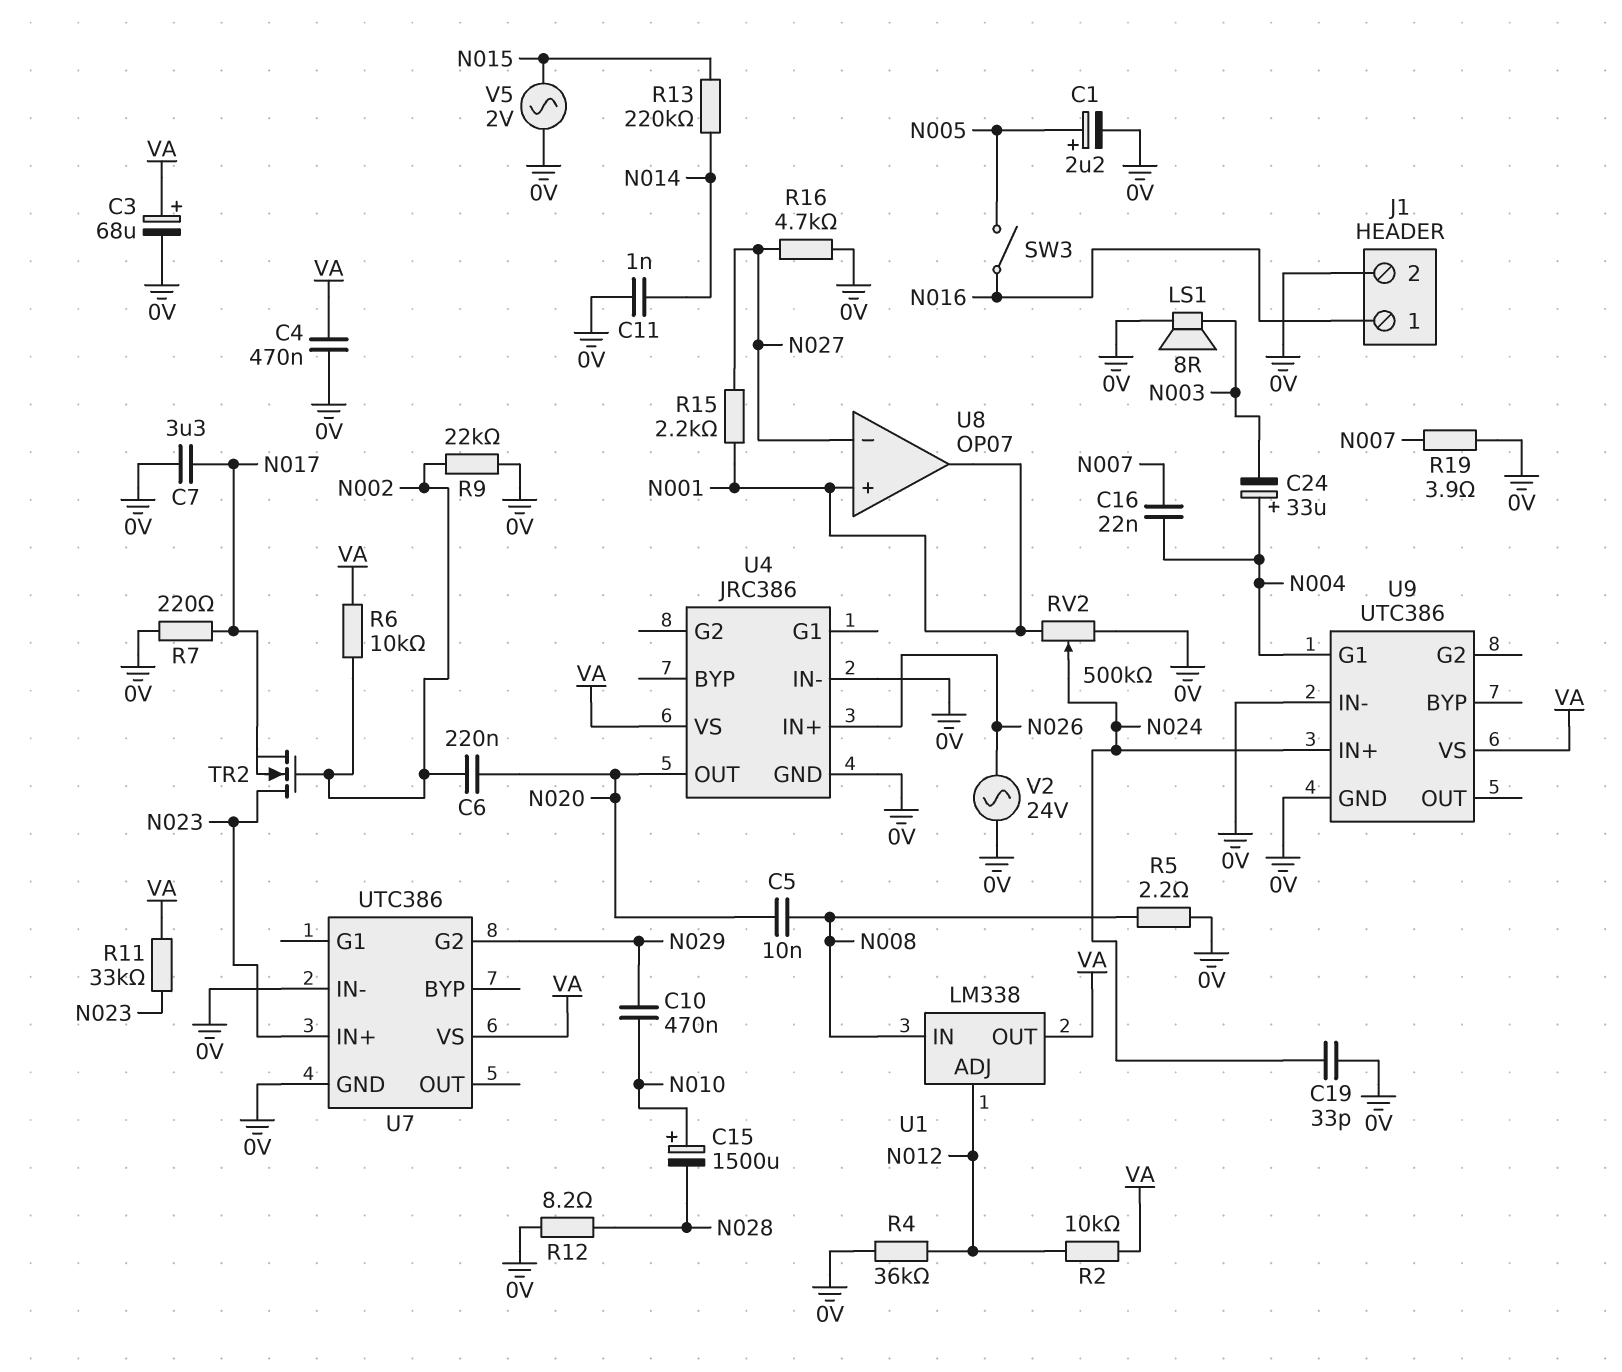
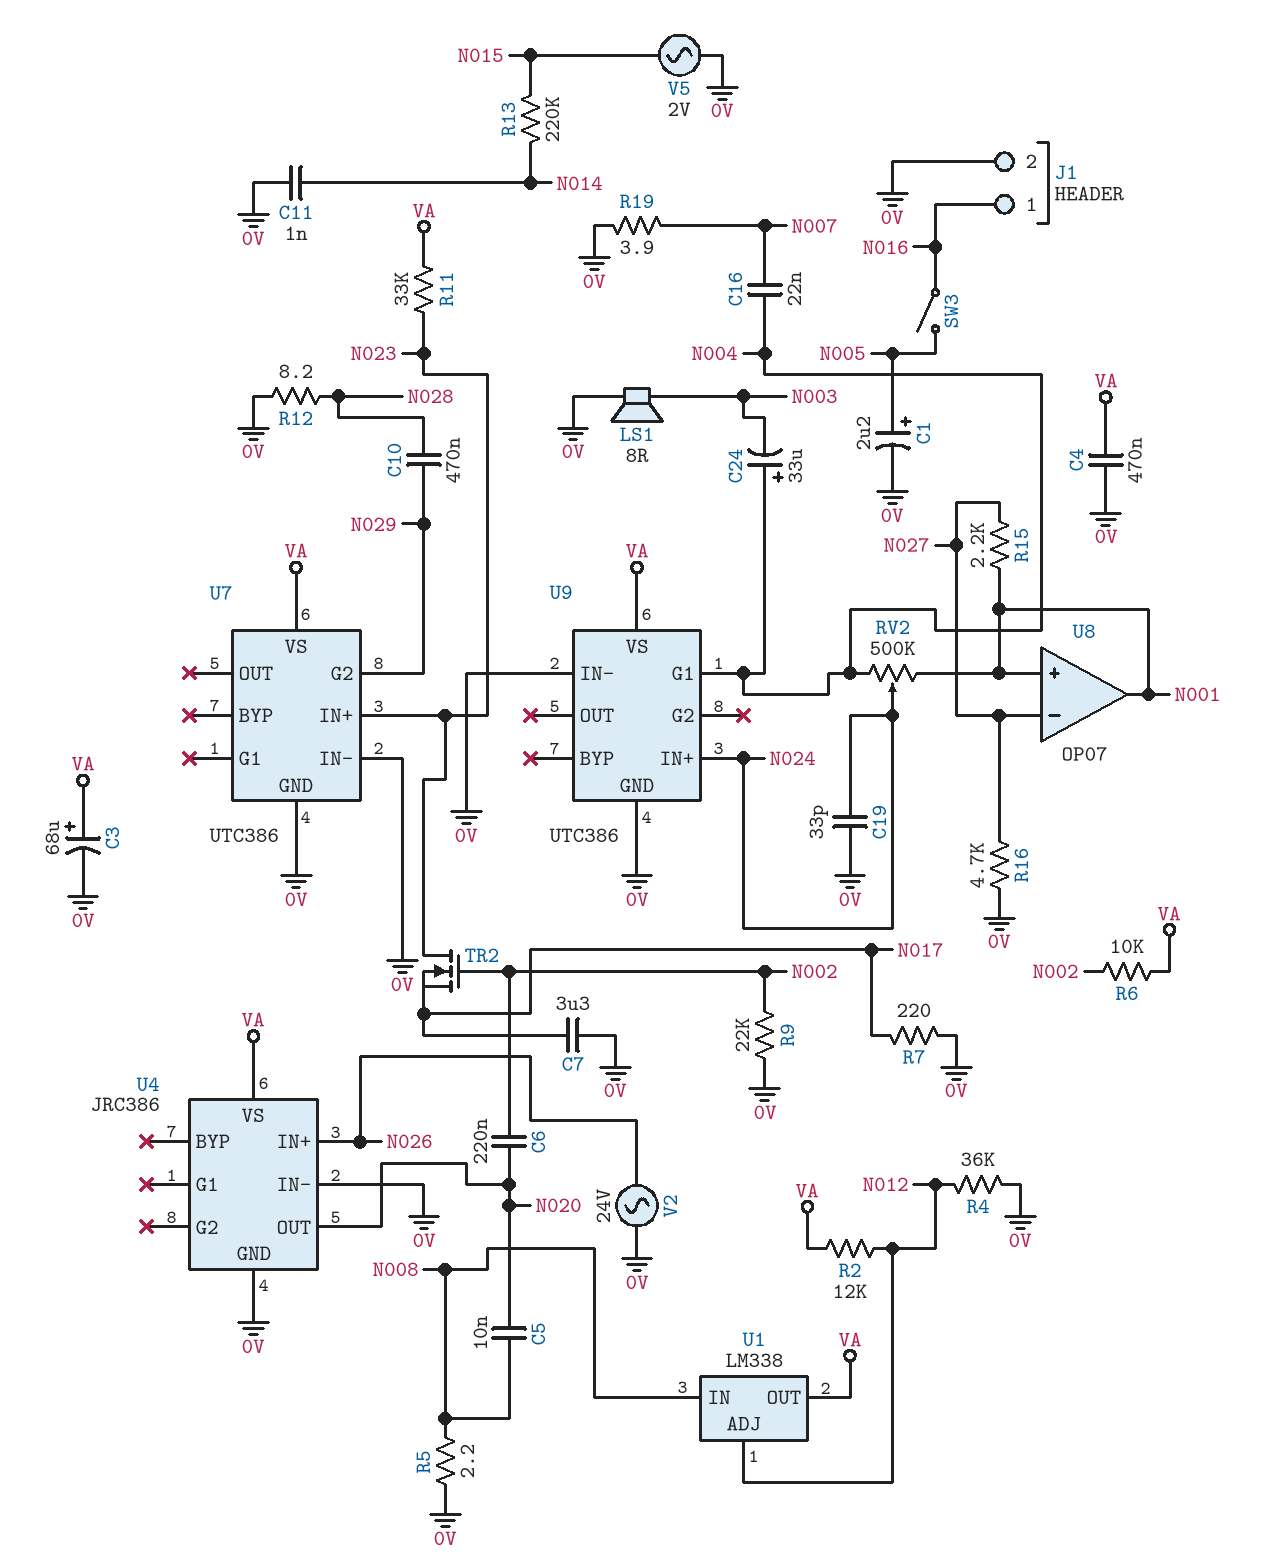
C10: 470nF (N010, N029) -> 470nF (N028, N029)
C15: 1500uF (plus N010, minus N028) -> none
R2: 10k (N012, VA) -> 12k (N012, VA)
RV2: 500k (0V, N001, wiper N024) -> 500k (N001, N004, wiper N024)

